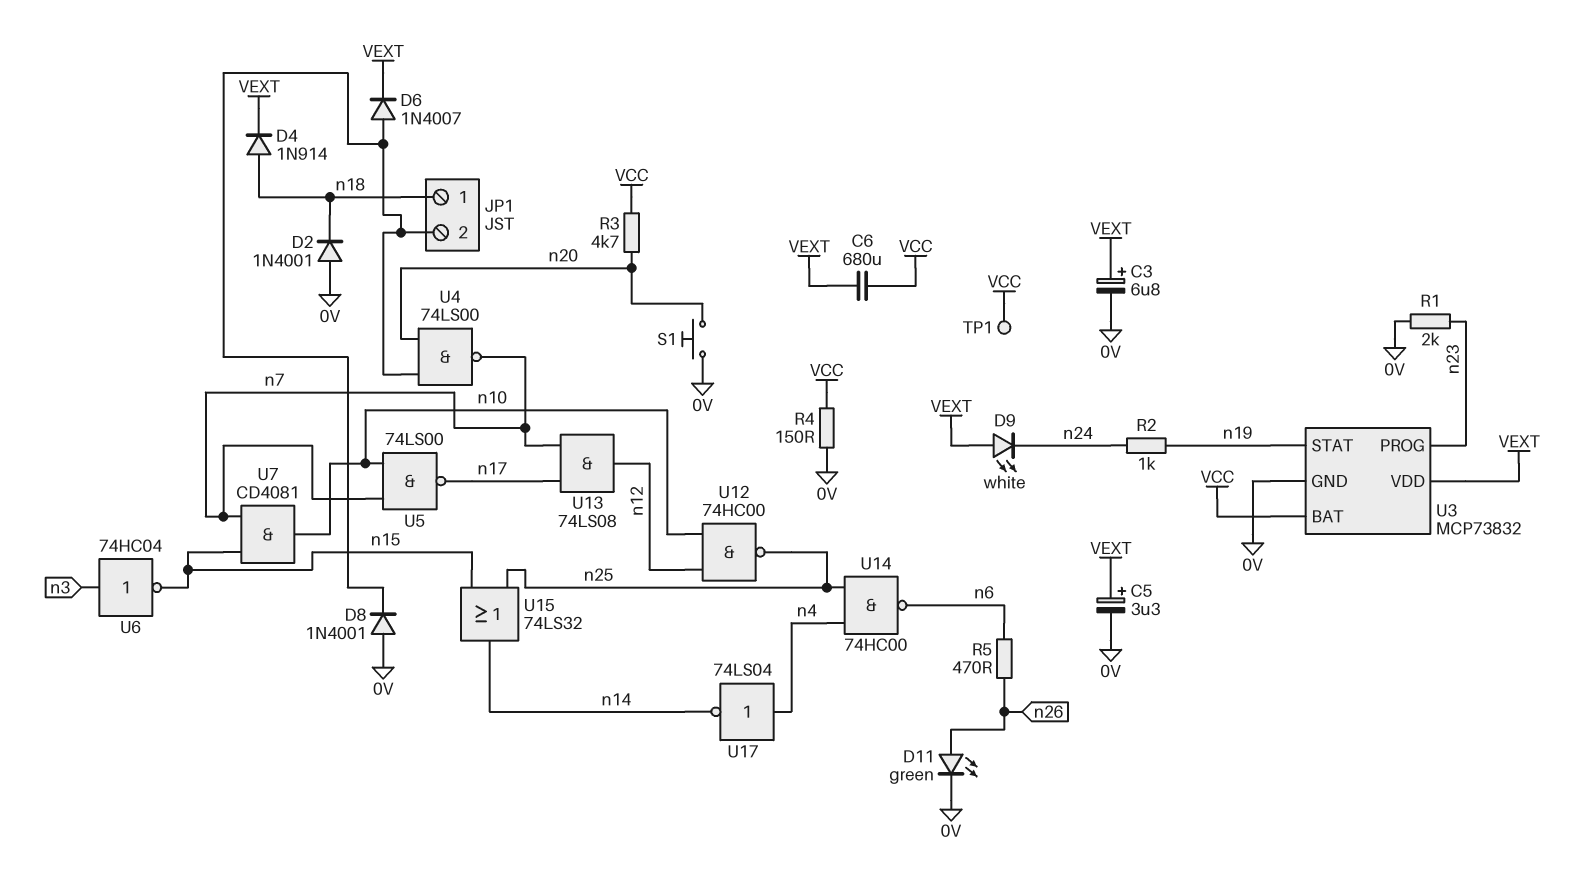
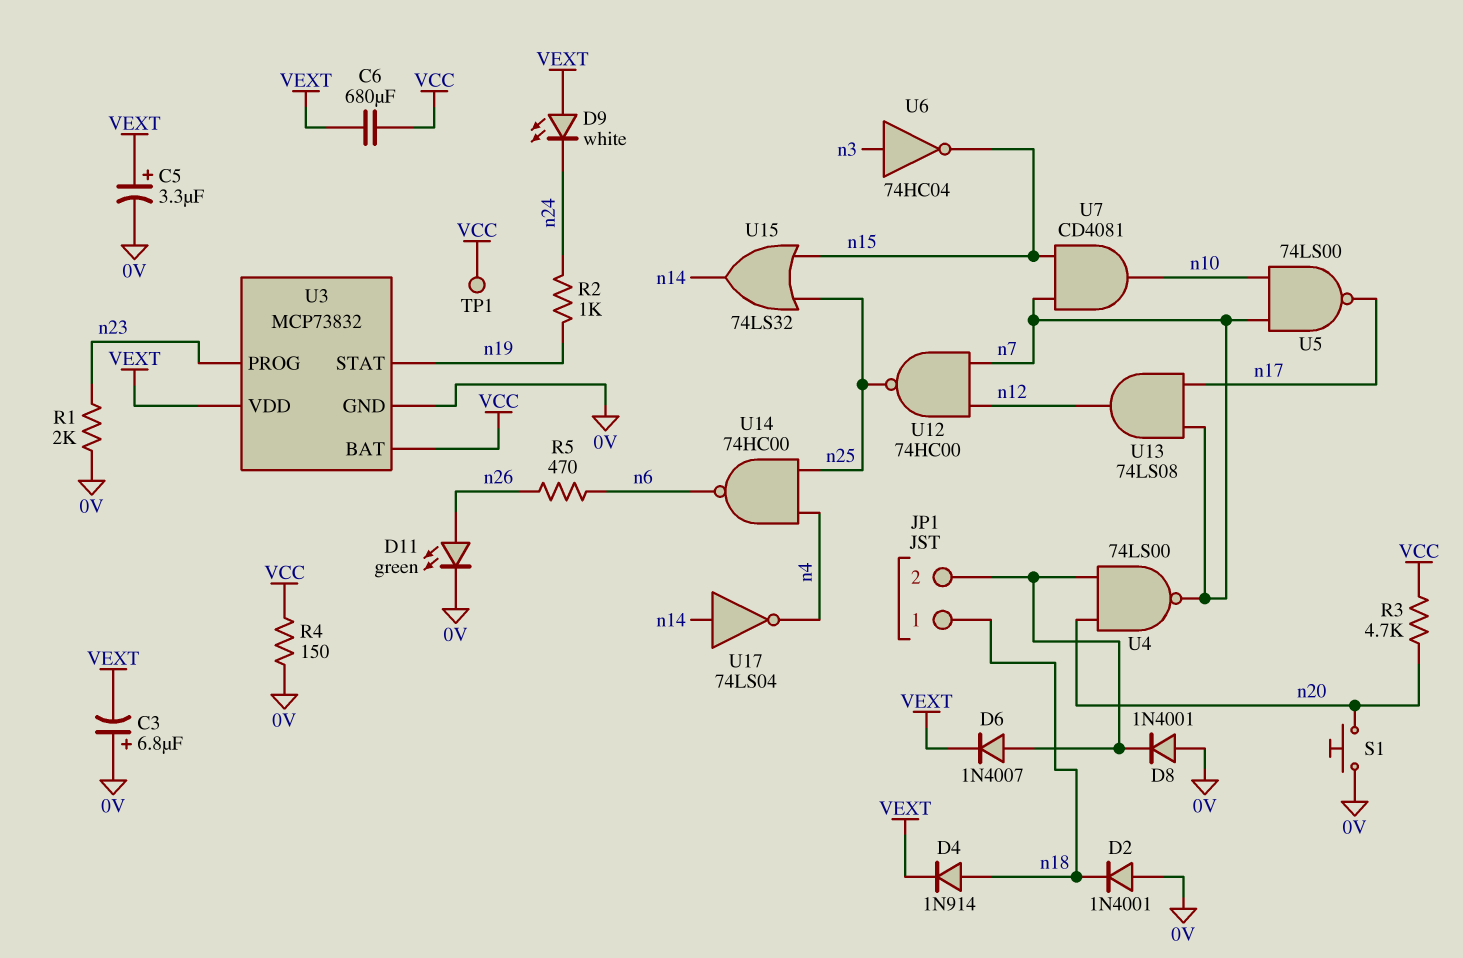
C3: 6.8uF (plus VEXT, minus 0V) -> 6.8uF (plus 0V, minus VEXT)
U12: NAND 74HC00 (in n10, in n12, out n25) -> NAND 74HC00 (in n7, in n12, out n25)
U17: NOT 74LS04 (in n4, out n14) -> NOT 74LS04 (in n14, out n4)

